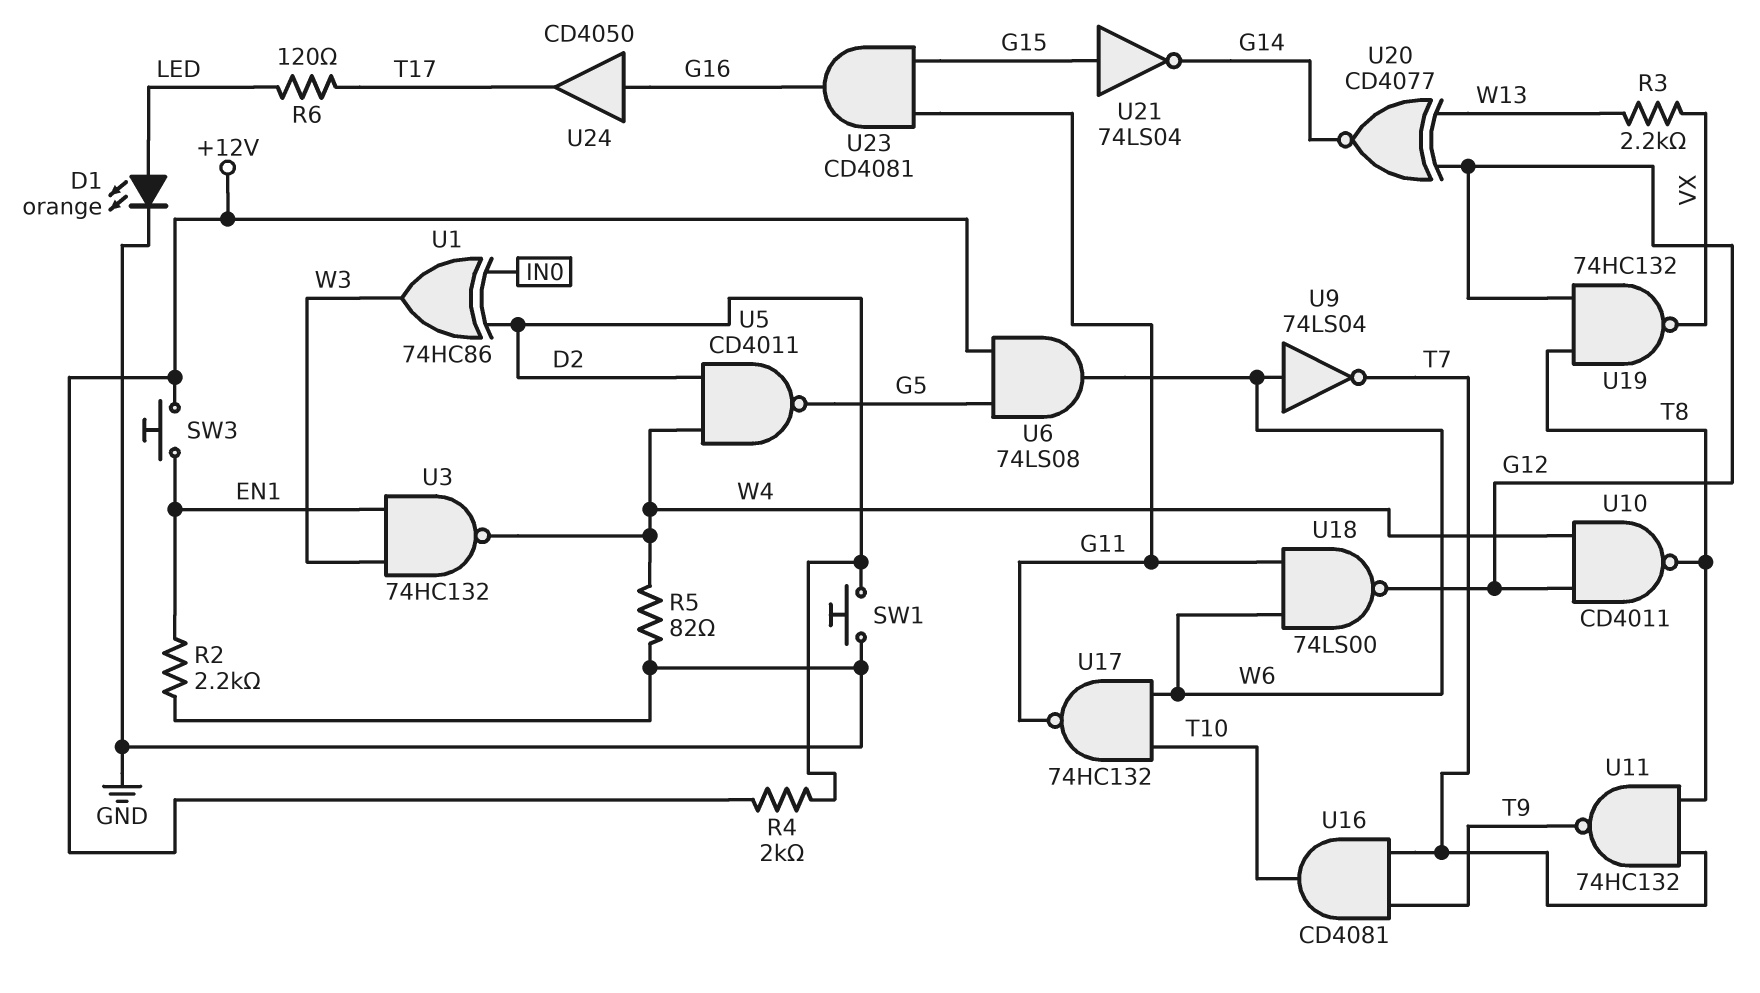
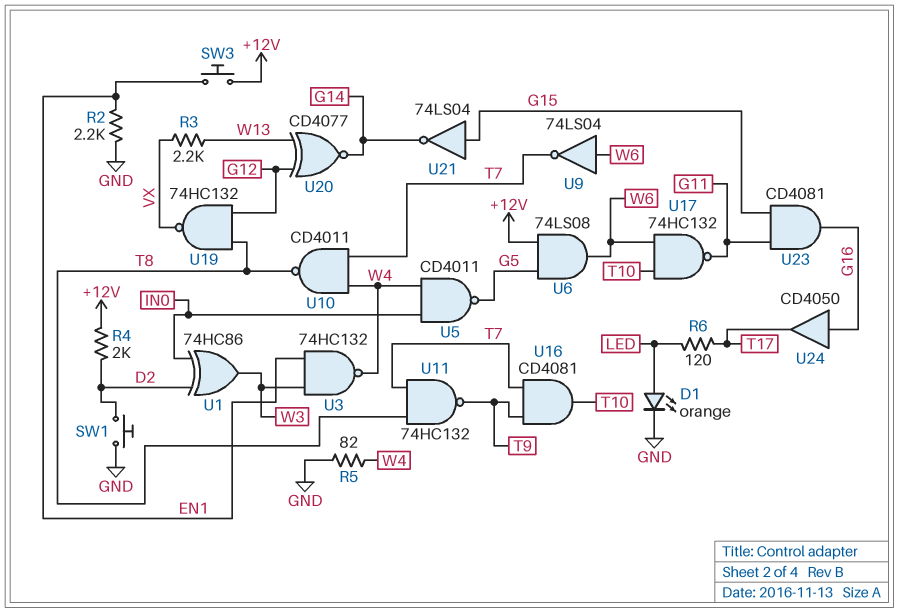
U5: NAND CD4011 (in D2, in W4, out G5) -> NAND CD4011 (in IN0, in W4, out G5)
U10: NAND CD4011 (in G12, in W4, out T8) -> NAND CD4011 (in T7, in W4, out T8)
U18: NAND 74LS00 (in G11, in W6, out G12) -> none

